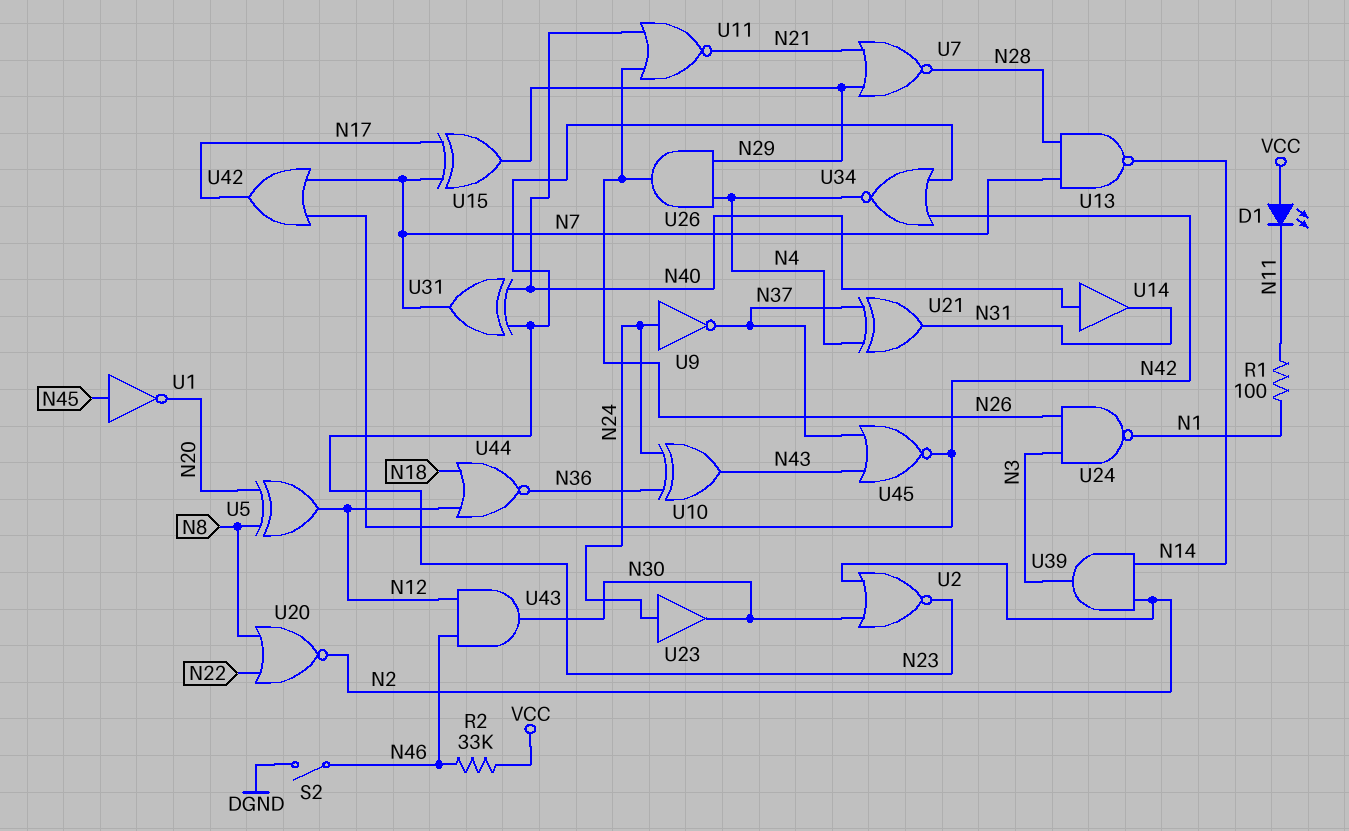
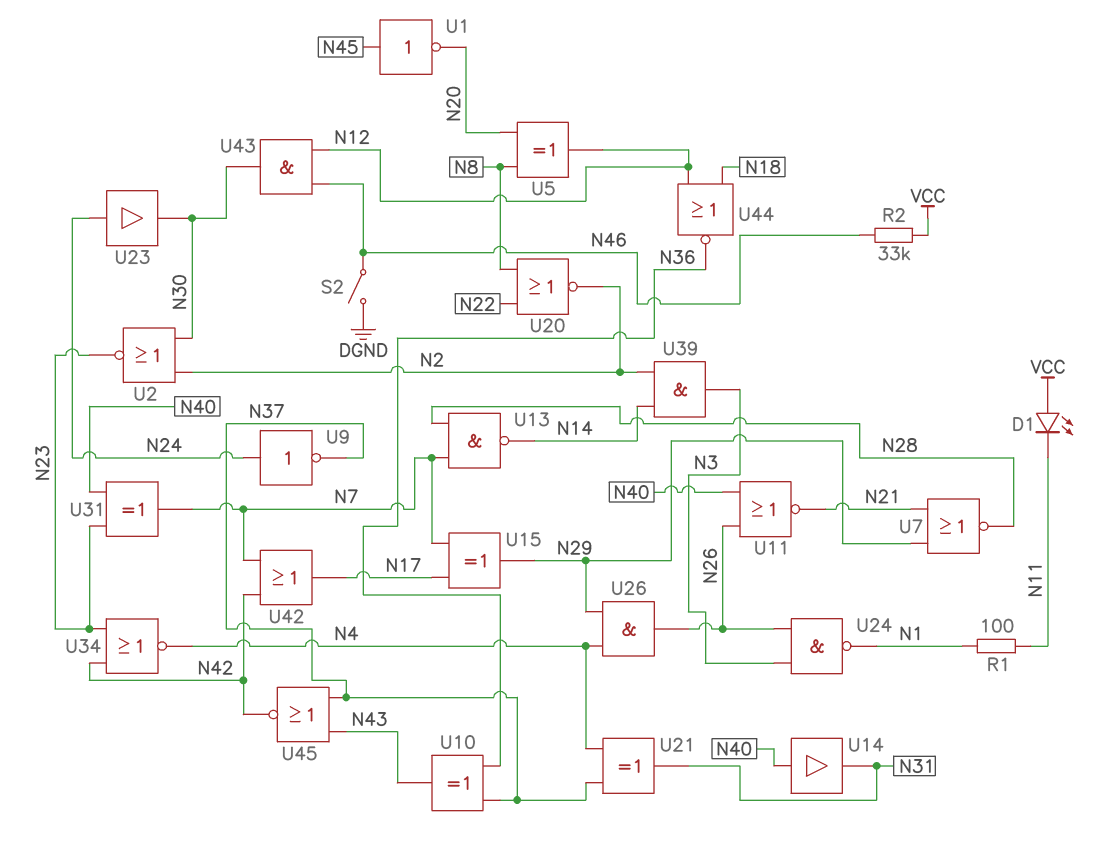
U10: XOR (in N24, in N36, out N43) -> XOR (in N36, in N37, out N43)

